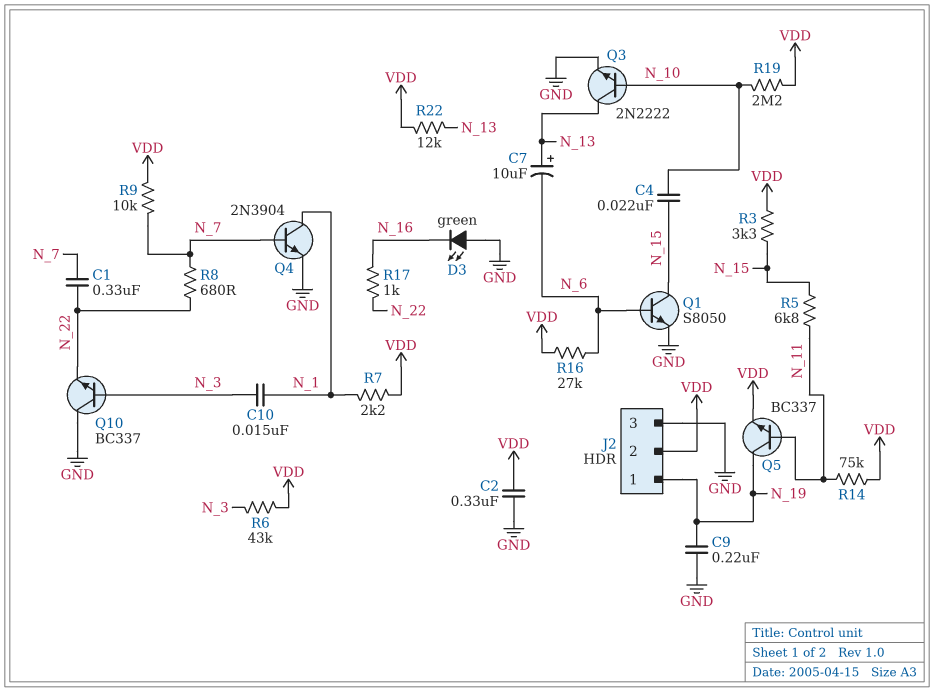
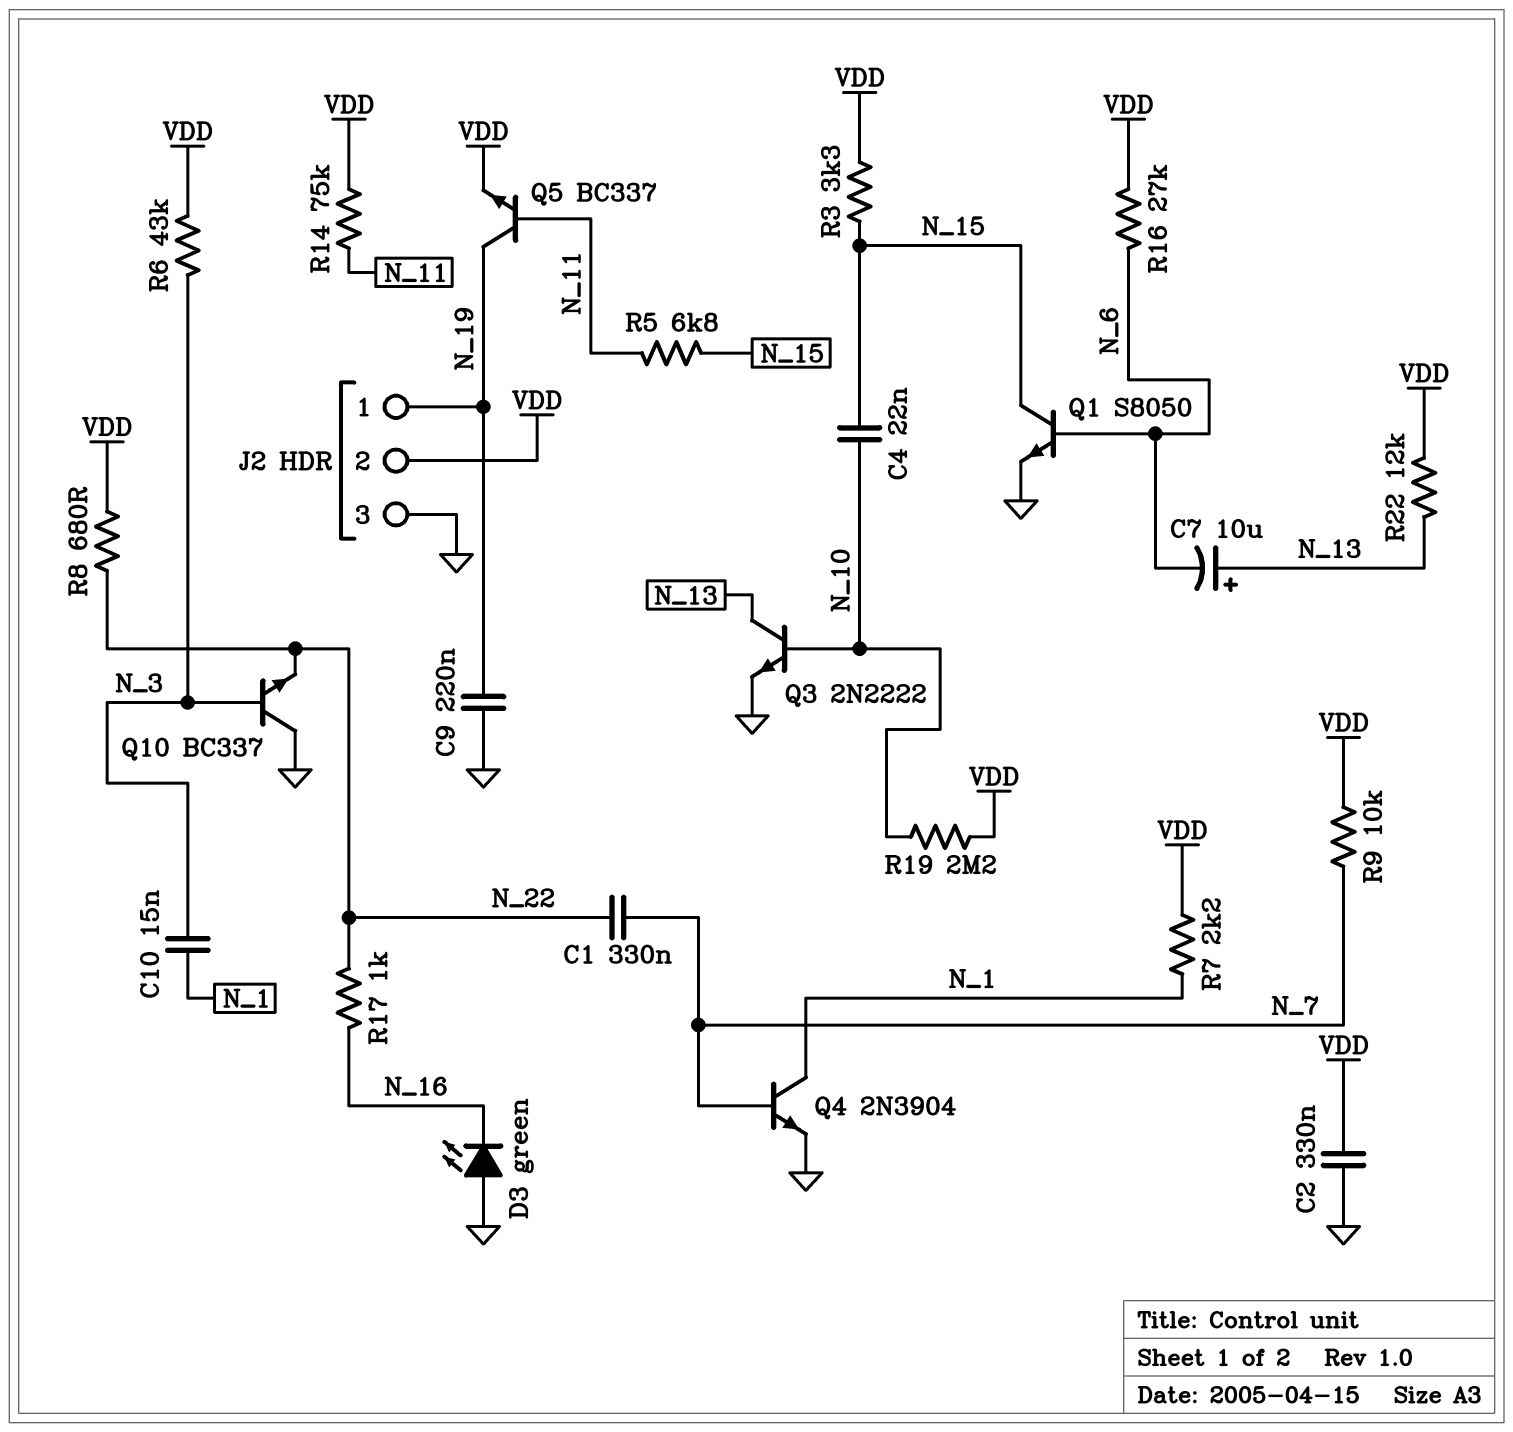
R8: 680 (N_7, N_22) -> 680 (N_22, VDD)

